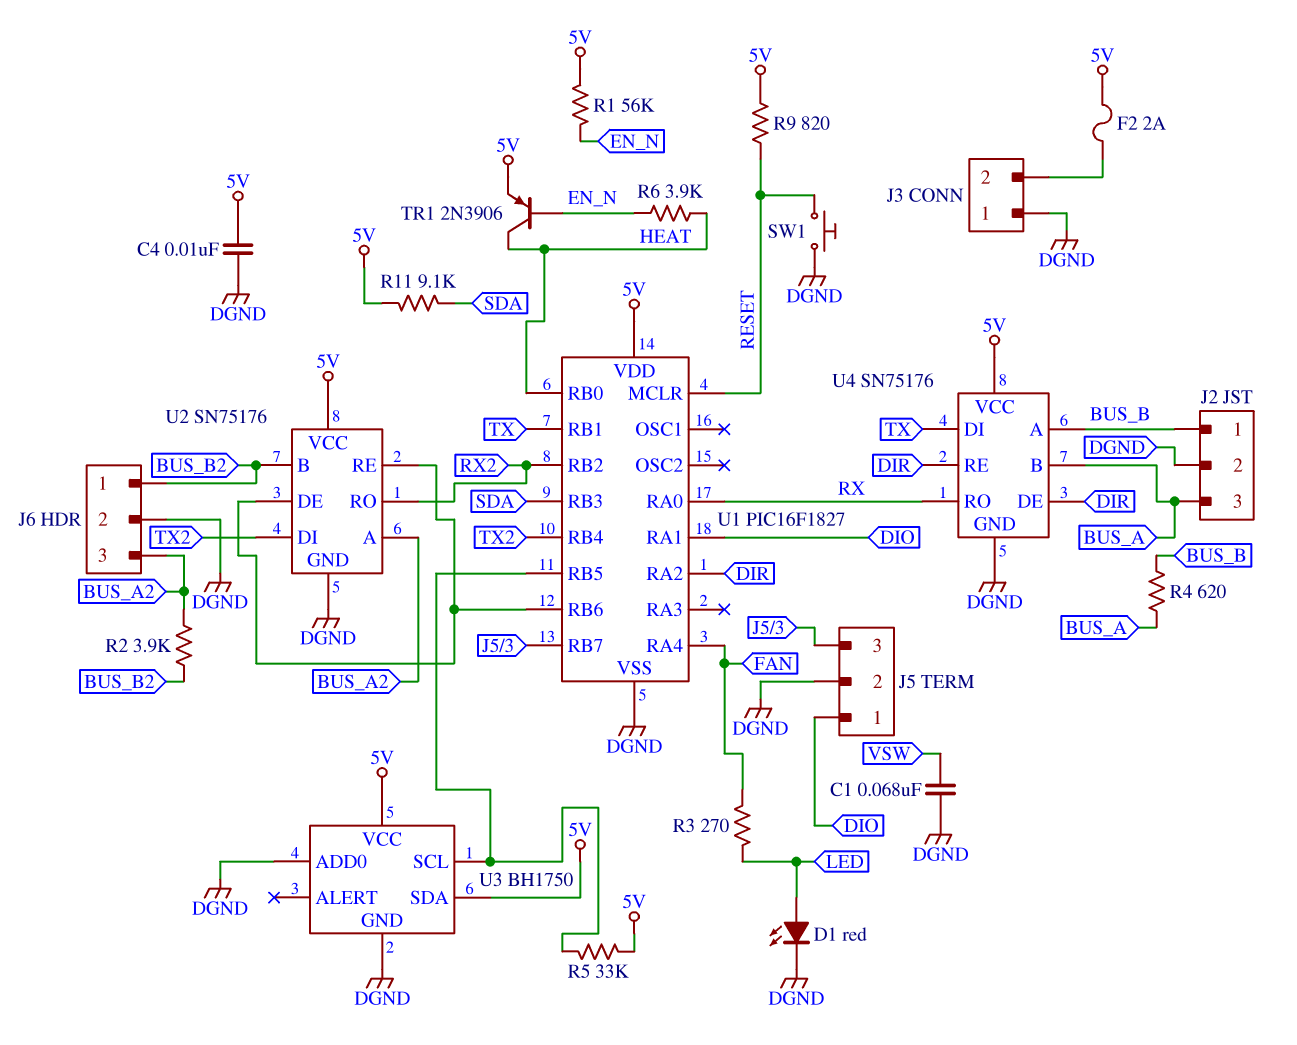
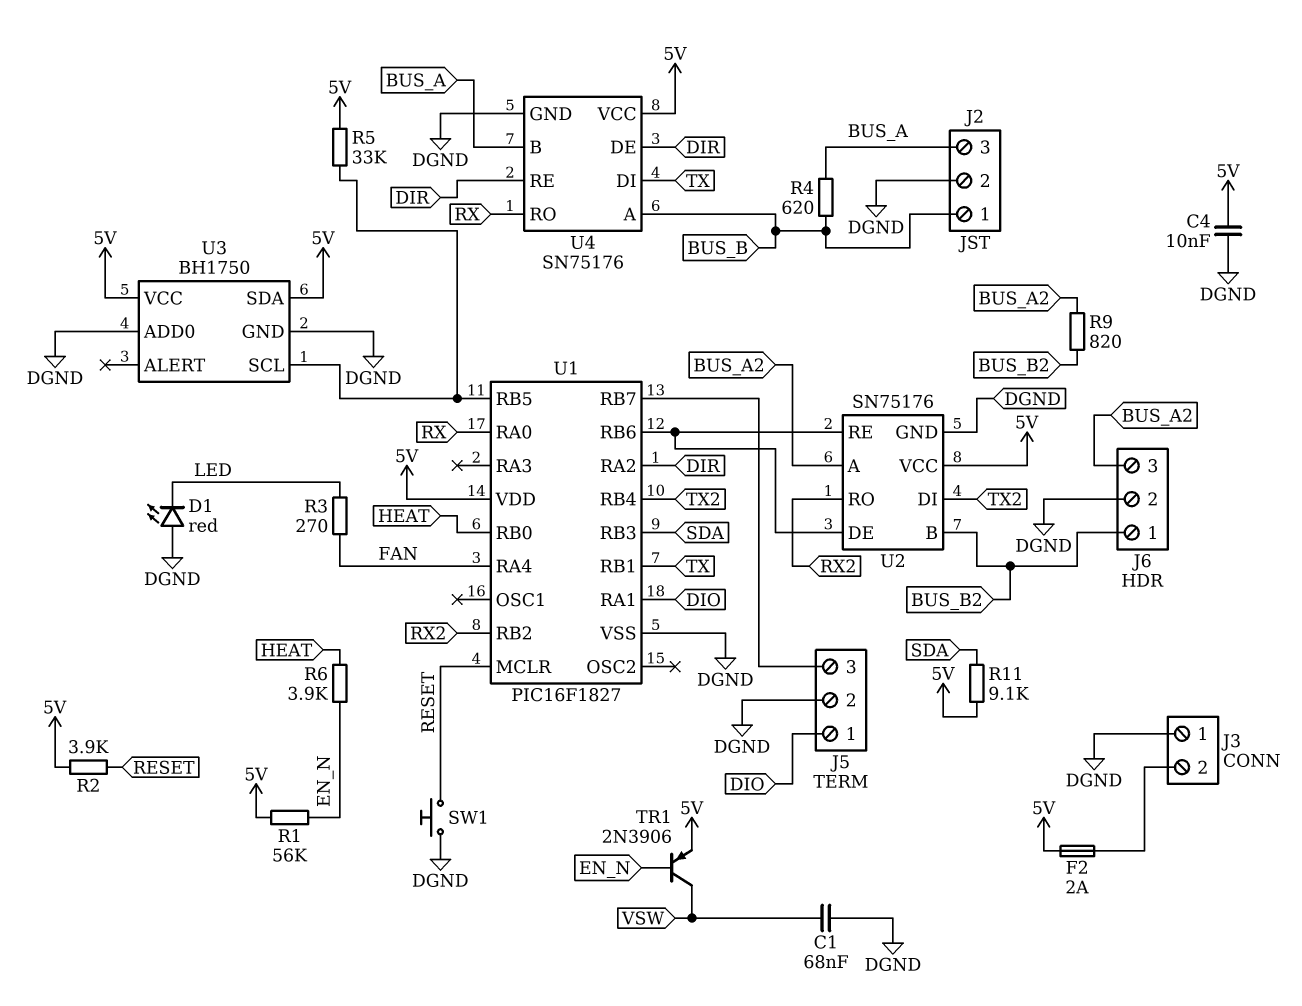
D1: LED red (A LED, K DGND) -> LED red (A DGND, K LED)
R2: 3.9k (BUS_A2, BUS_B2) -> 3.9k (5V, RESET)
R9: 820 (5V, RESET) -> 820 (BUS_A2, BUS_B2)
TR1: PNP 2N3906 (B EN_N, C HEAT, E 5V) -> PNP 2N3906 (B EN_N, C VSW, E 5V)

